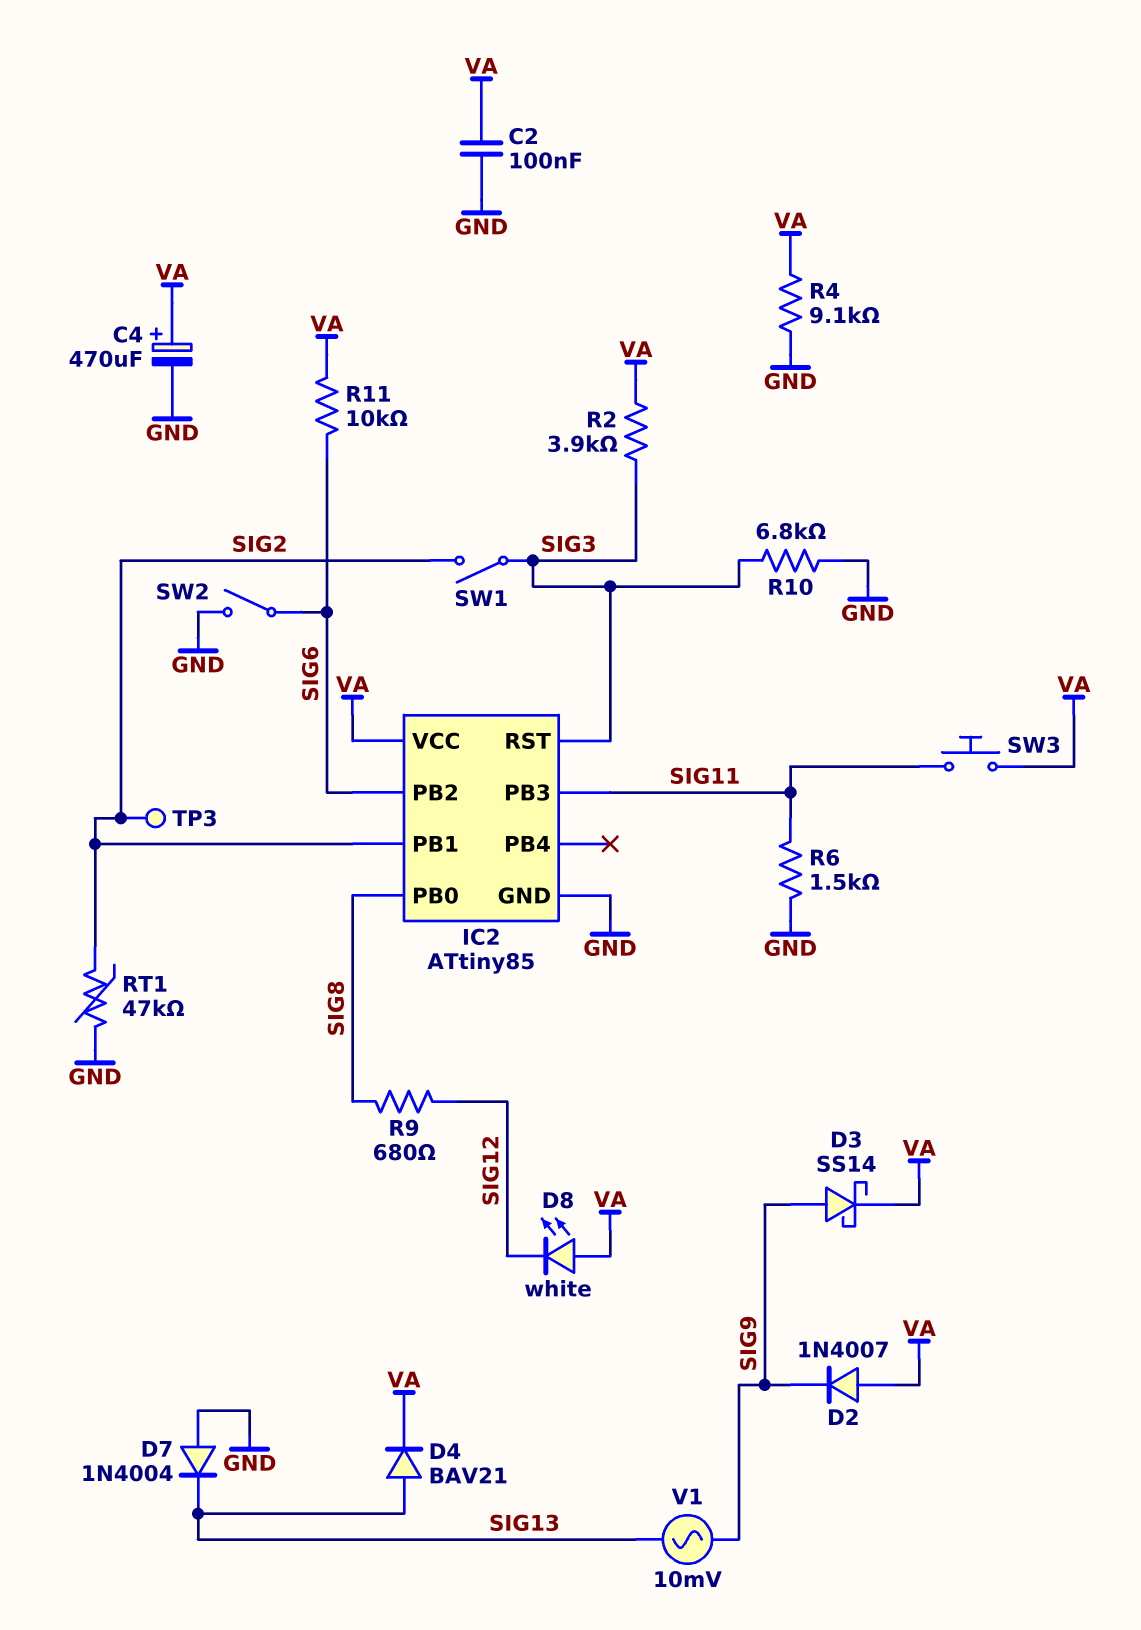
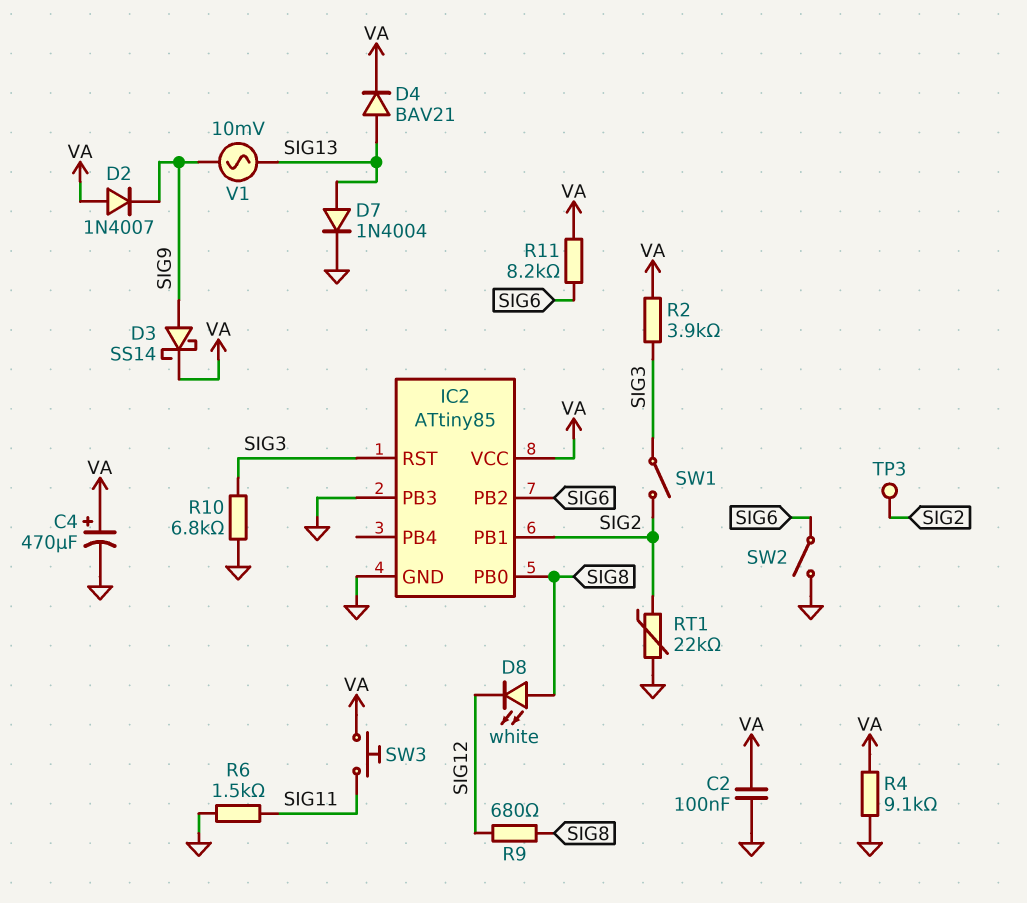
D7: diode 1N4004 (A GND, K SIG13) -> diode 1N4004 (A SIG13, K GND)
D8: LED white (A VA, K SIG12) -> LED white (A SIG8, K SIG12)
IC2 pin PB3: SIG11 -> GND
R11: 10k (SIG6, VA) -> 8.2k (SIG6, VA)
RT1: 47k (GND, SIG2) -> 22k (GND, SIG2)

